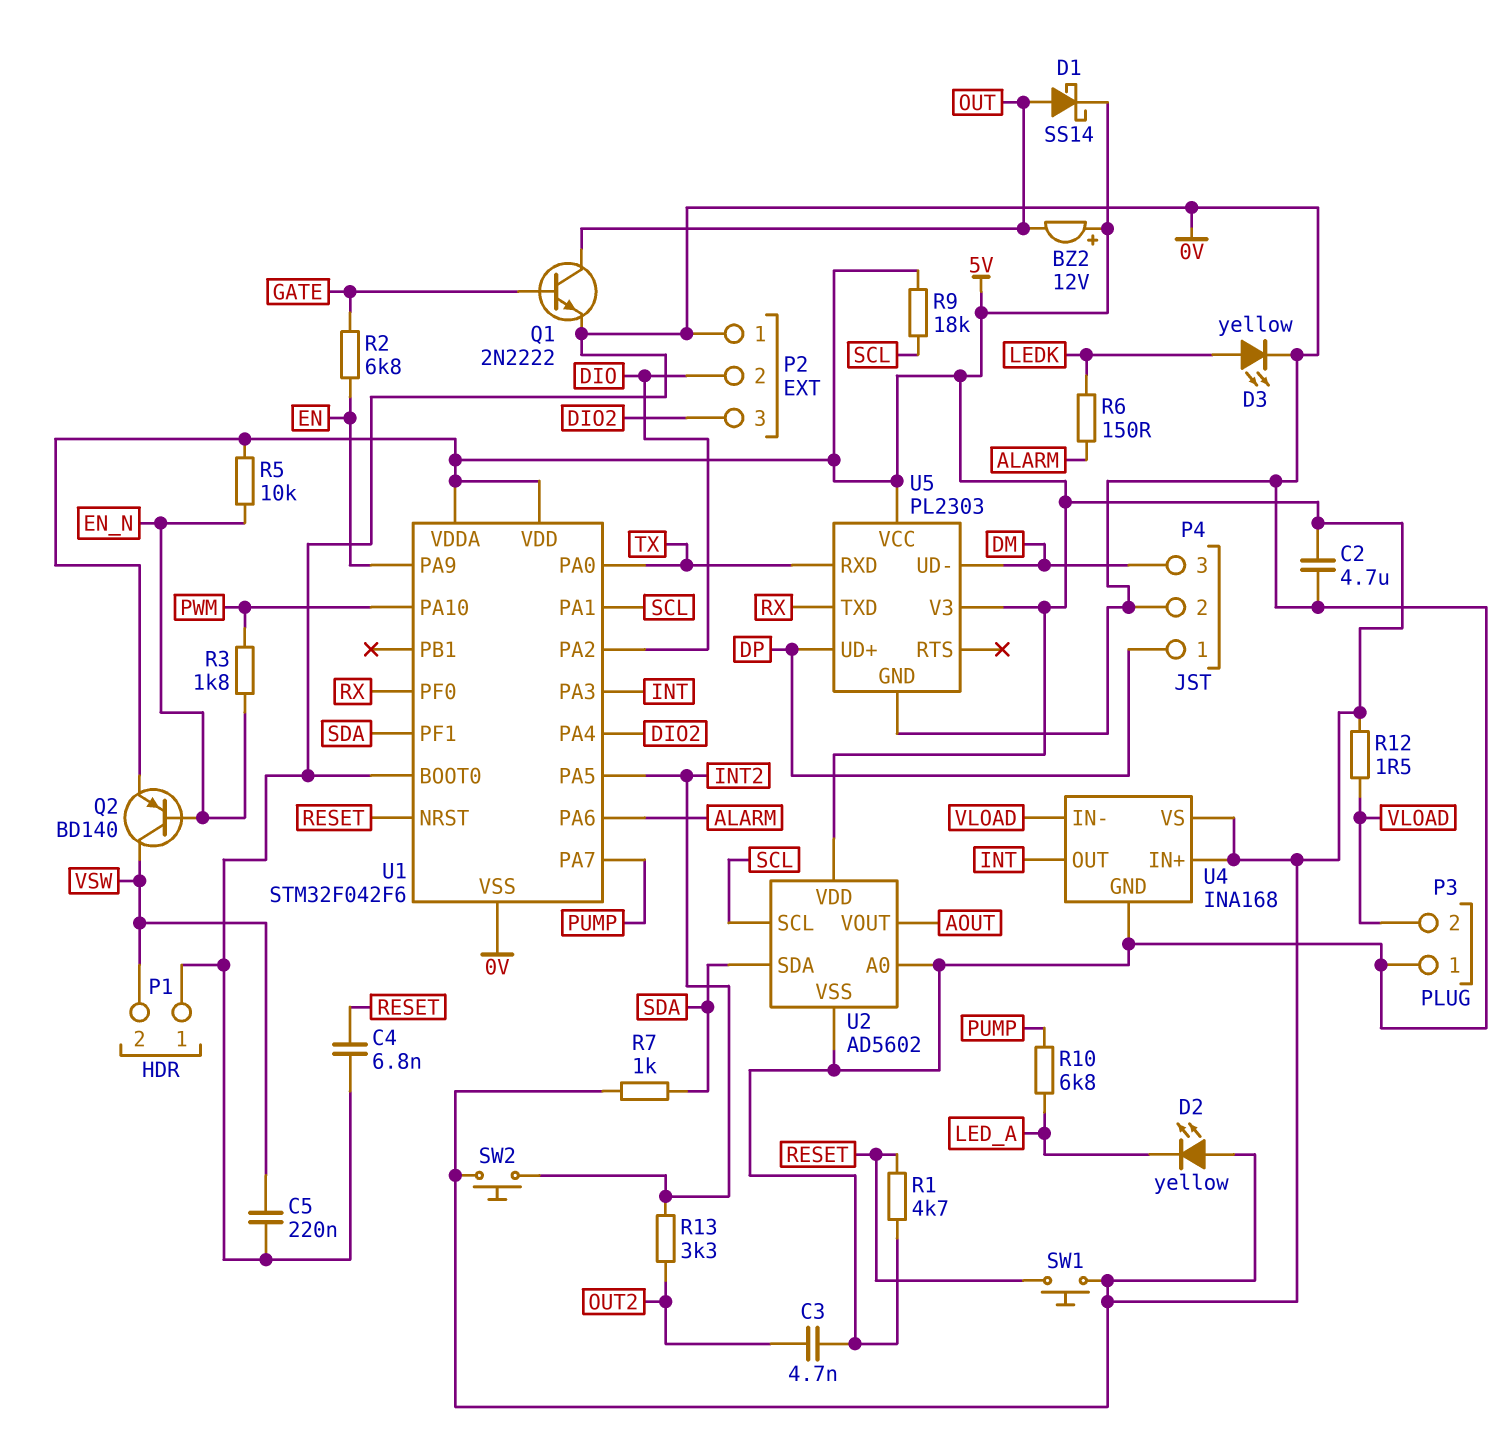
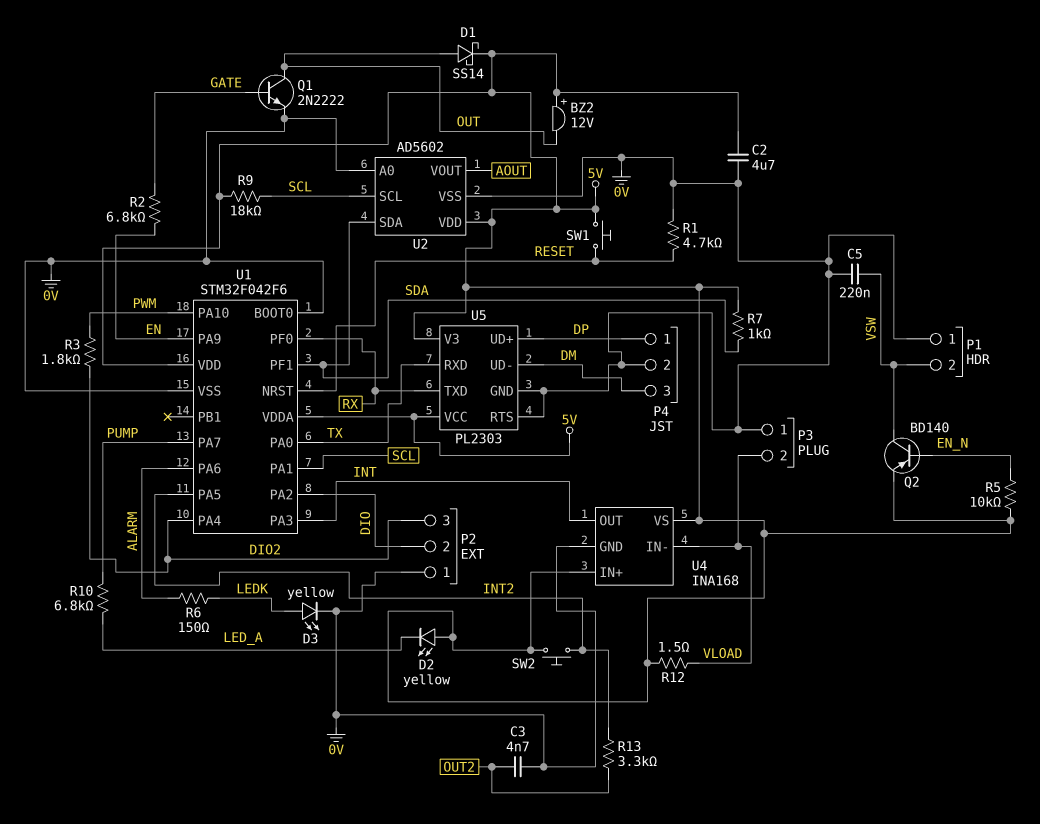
C4: 6.8nF (0V, RESET) -> none
R3: 1.8k (EN_N, PWM) -> 1.8k (DIO2, PWM)
U5 pin RTS: none -> 0V

